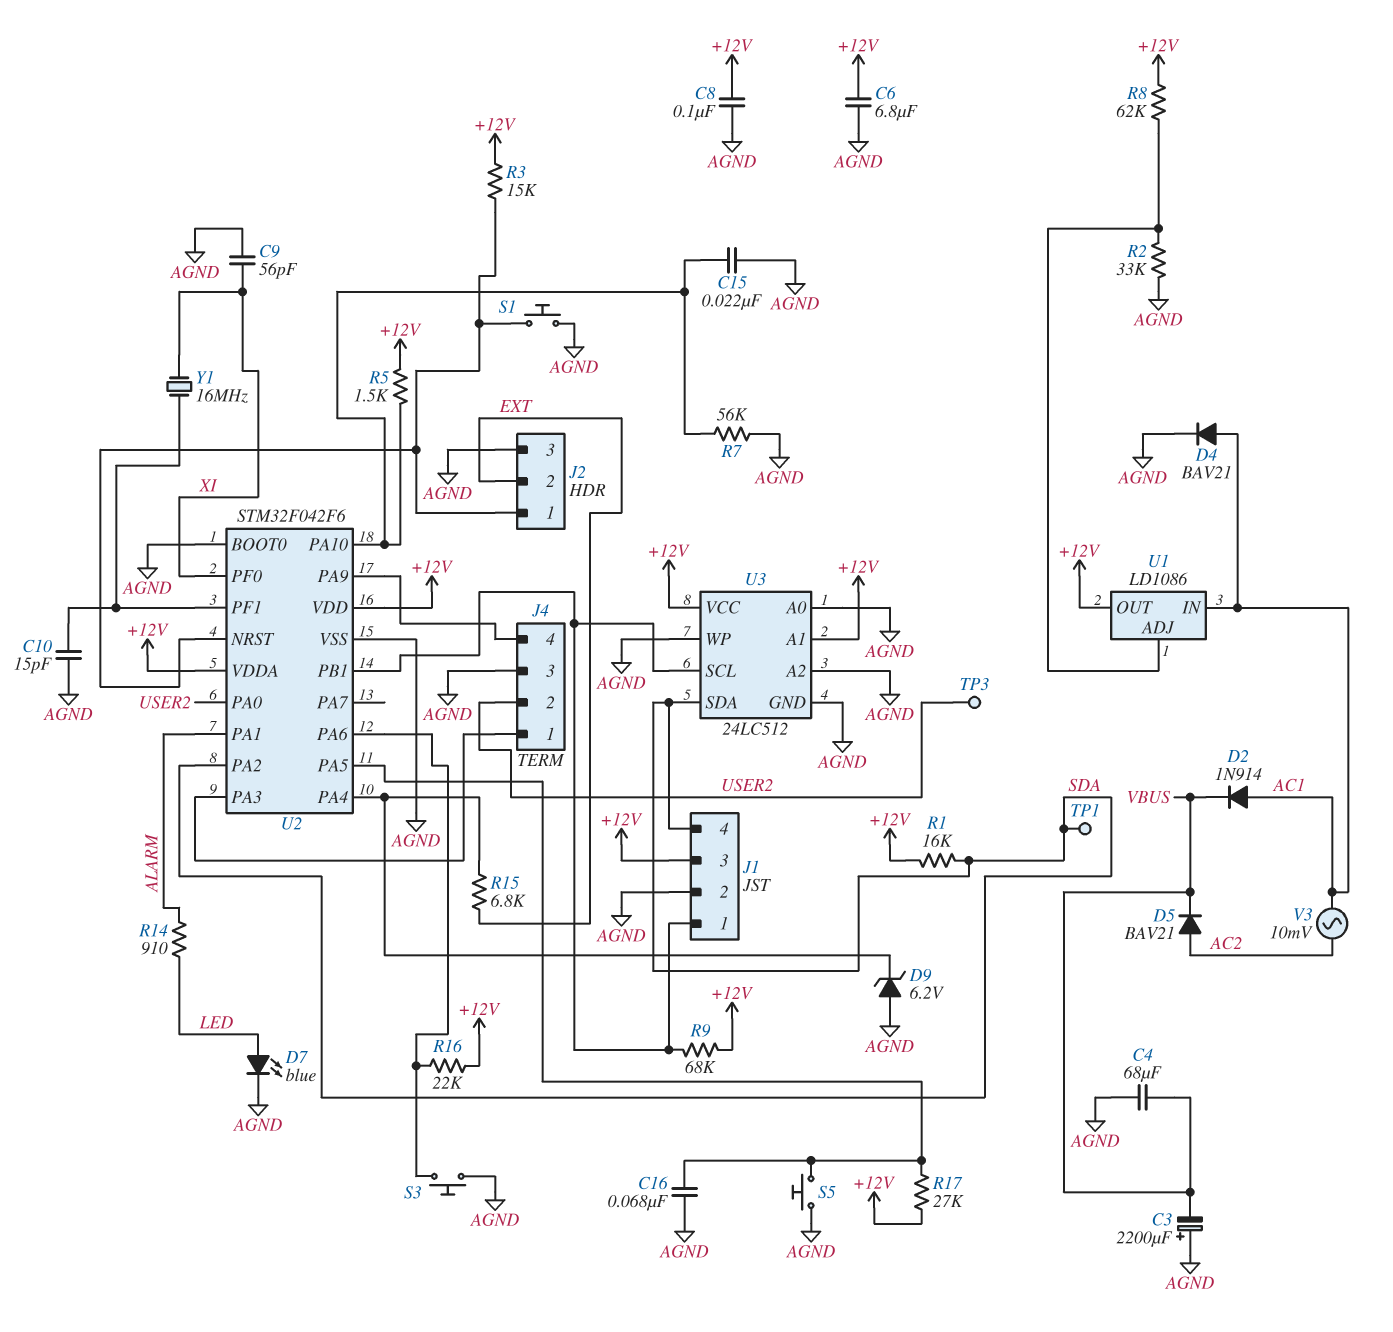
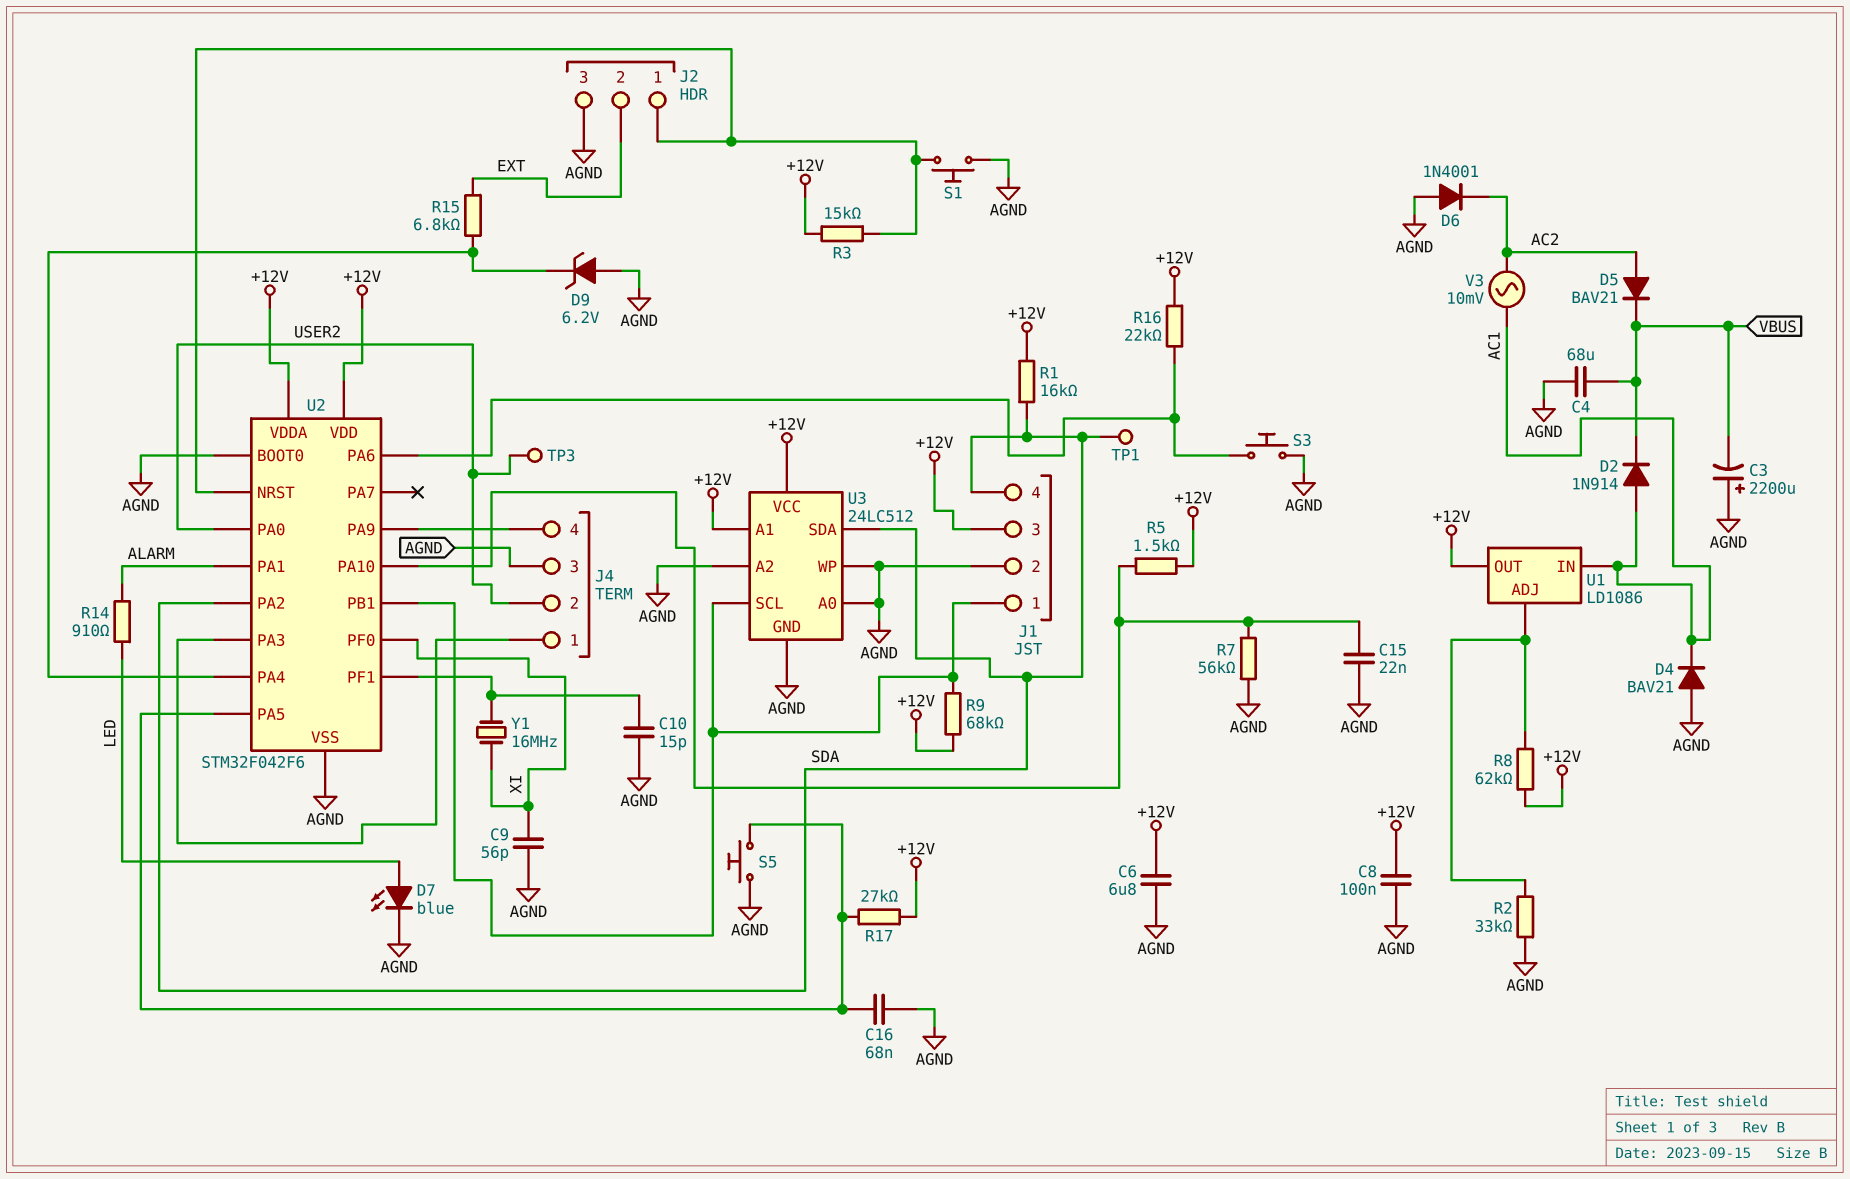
D4: diode BAV21 (A AC1, K AGND) -> diode BAV21 (A AGND, K AC1)
D6: none -> diode 1N4001 (A AGND, K AC2)

